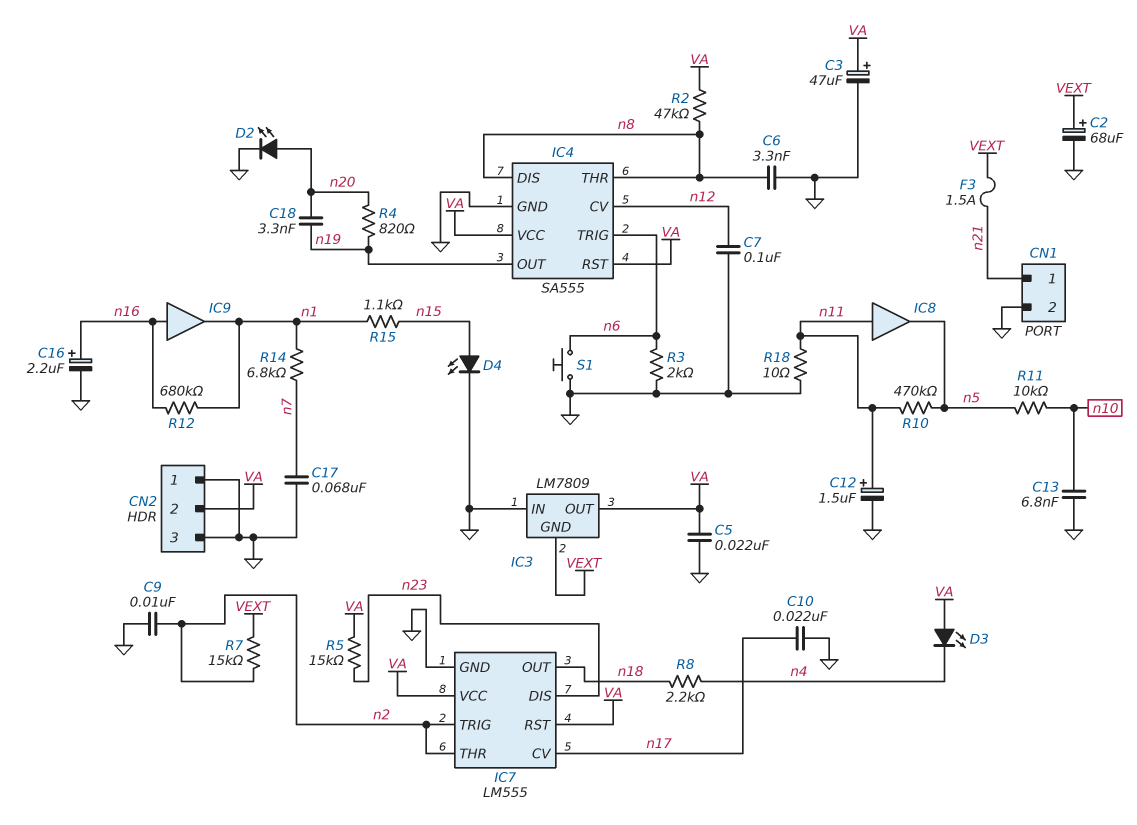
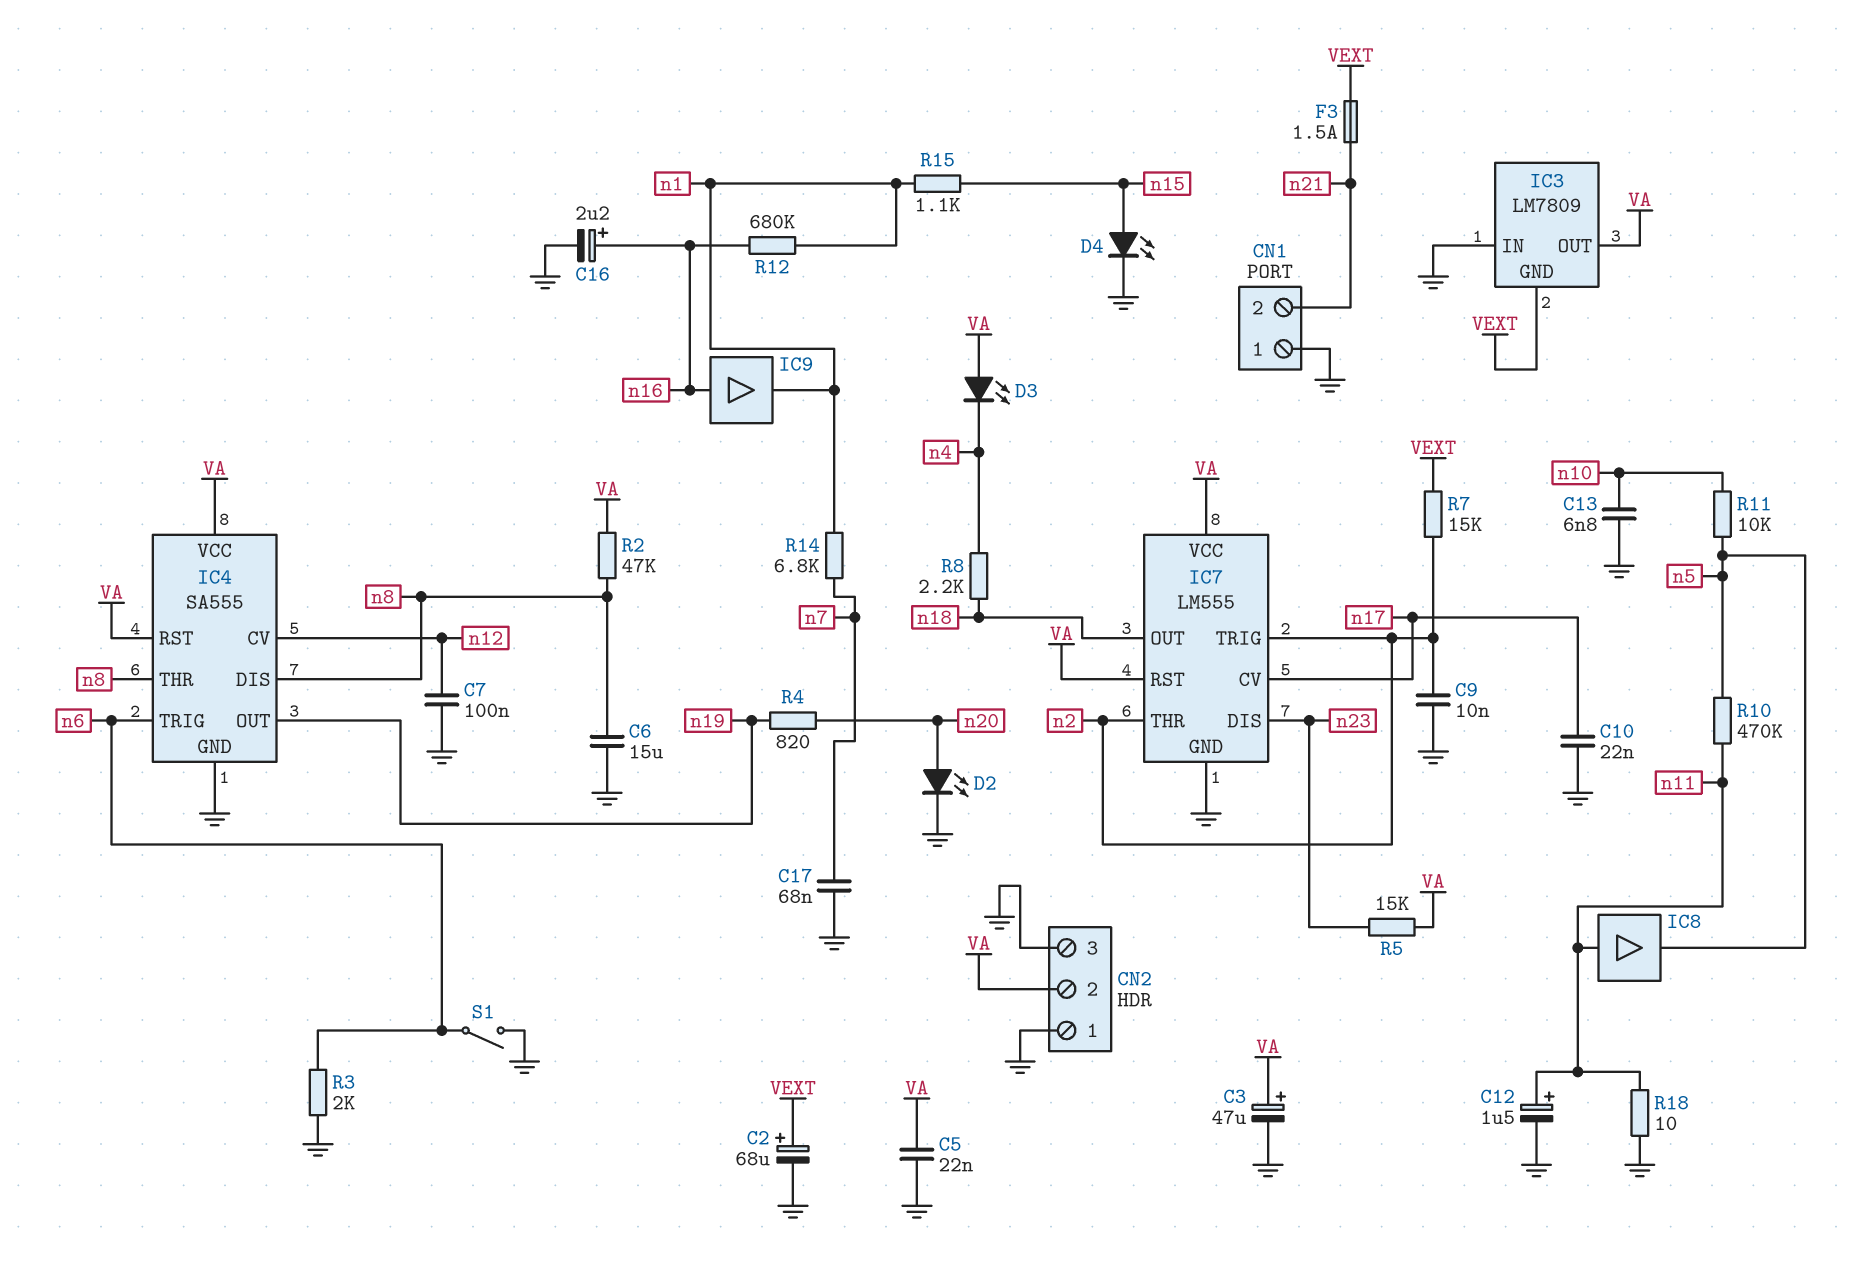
C6: 3.3nF (GND, n8) -> 15uF (GND, n8)
C18: 3.3nF (n19, n20) -> none
CN1 pin 1: n21 -> GND
CN1 pin 2: GND -> n21
S1: button (GND, n6) -> switch (GND, n6)

